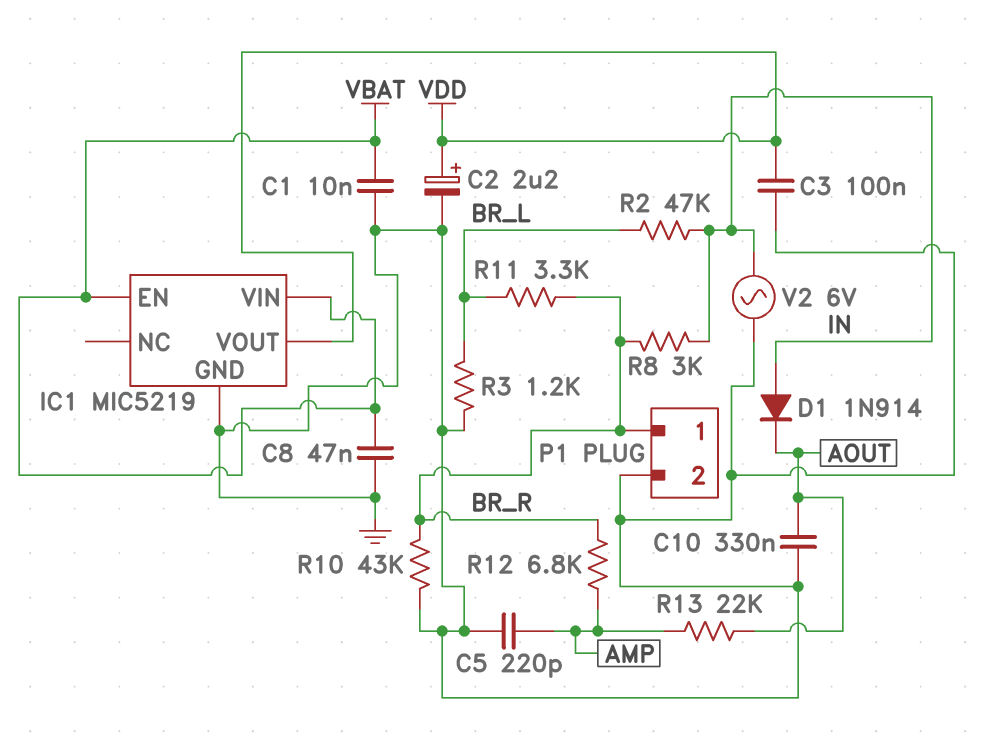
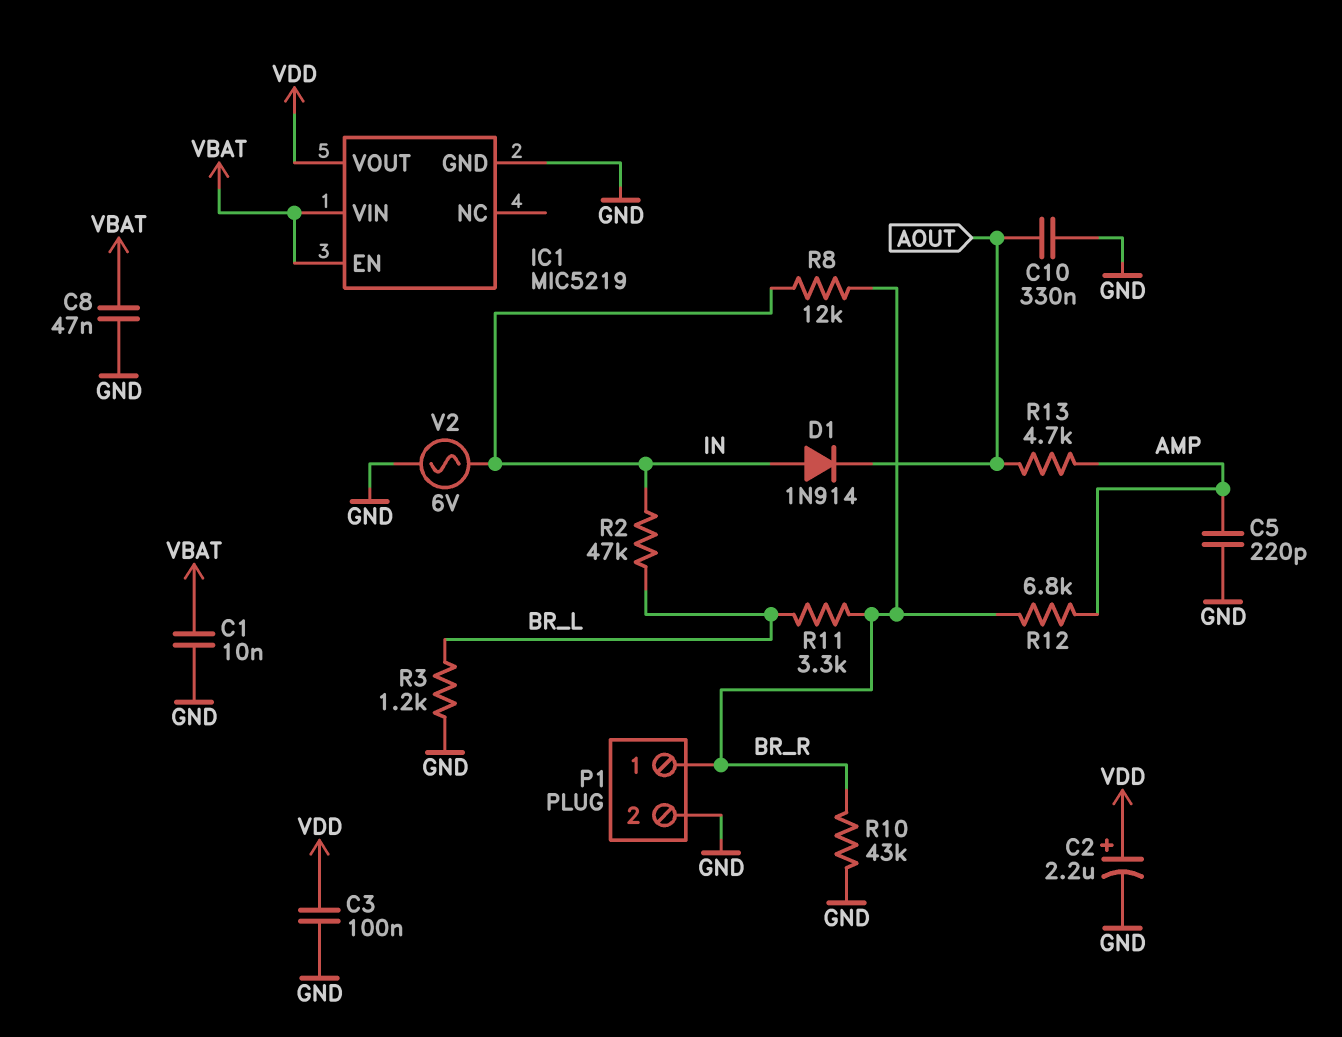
R8: 3k (BR_R, IN) -> 12k (BR_R, IN)
R13: 22k (AMP, AOUT) -> 4.7k (AMP, AOUT)

